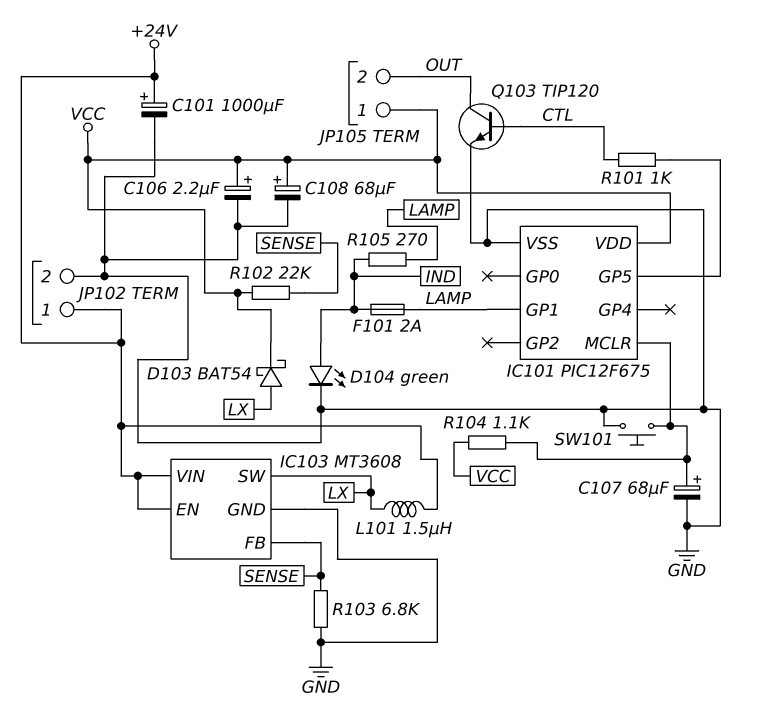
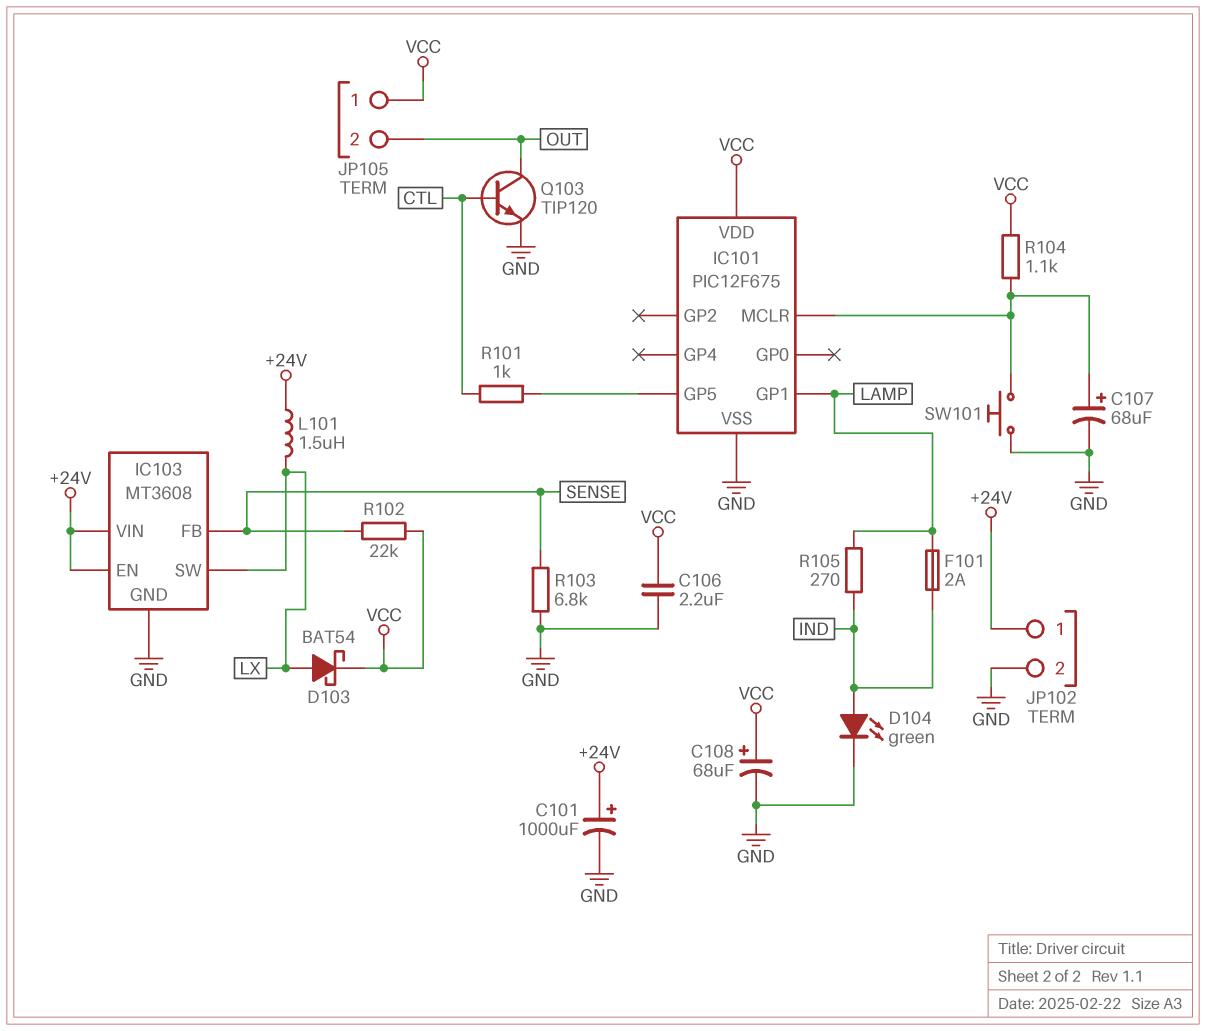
C106: 2.2uF (plus VCC, minus GND) -> 2.2uF (GND, VCC)

